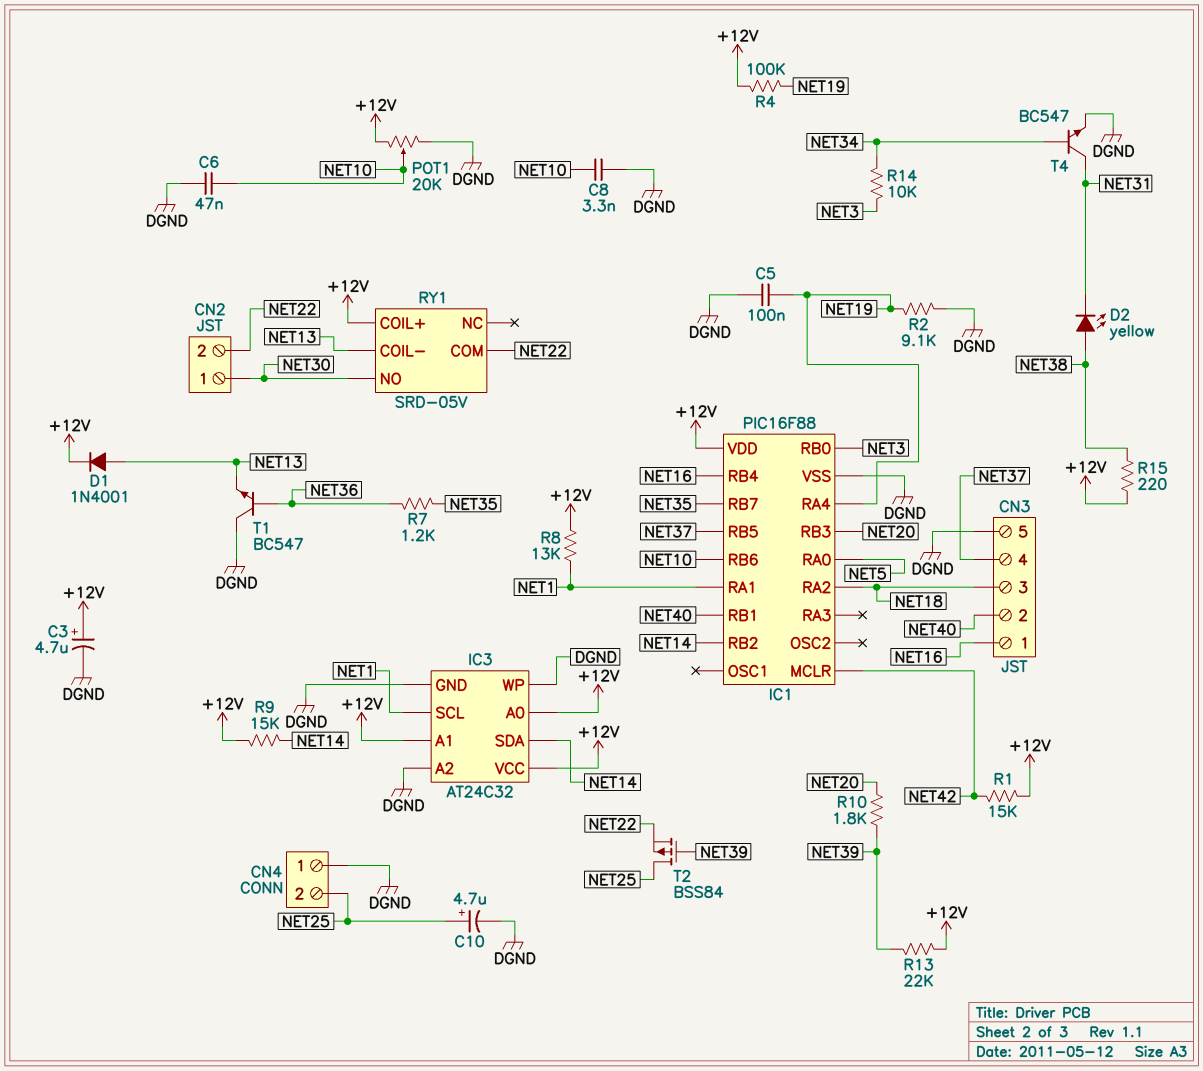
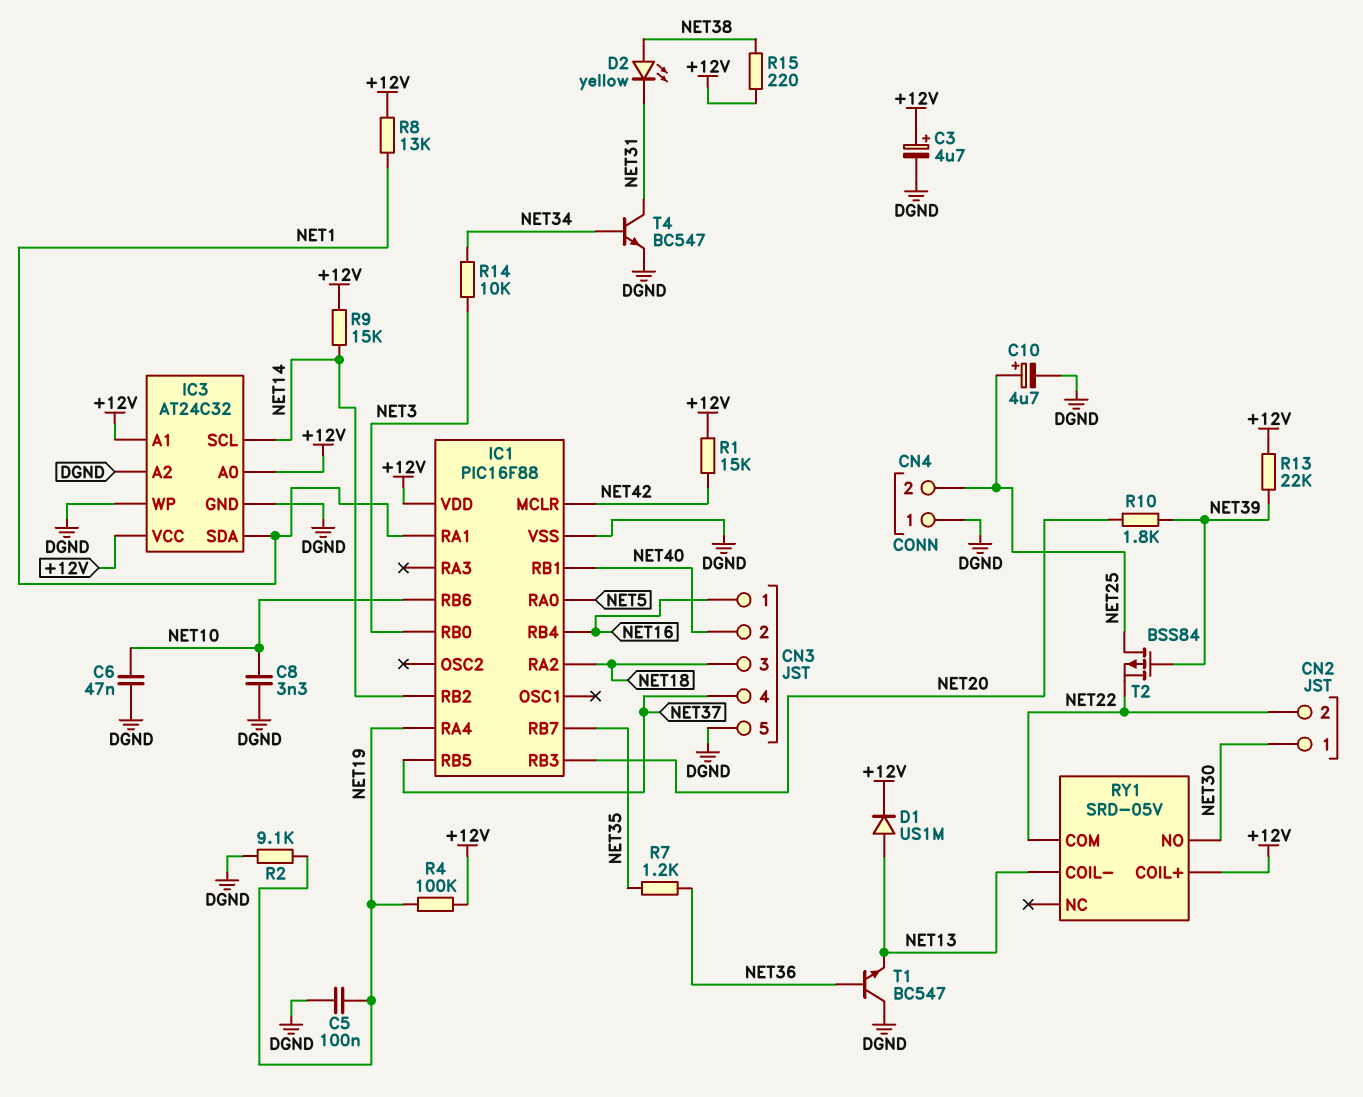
D1: diode 1N4001 (A NET13, K +12V) -> diode US1M (A NET13, K +12V)
IC3 pin SCL: NET1 -> NET14
IC3 pin SDA: NET14 -> NET1
POT1: 20k (+12V, DGND, wiper NET10) -> none

